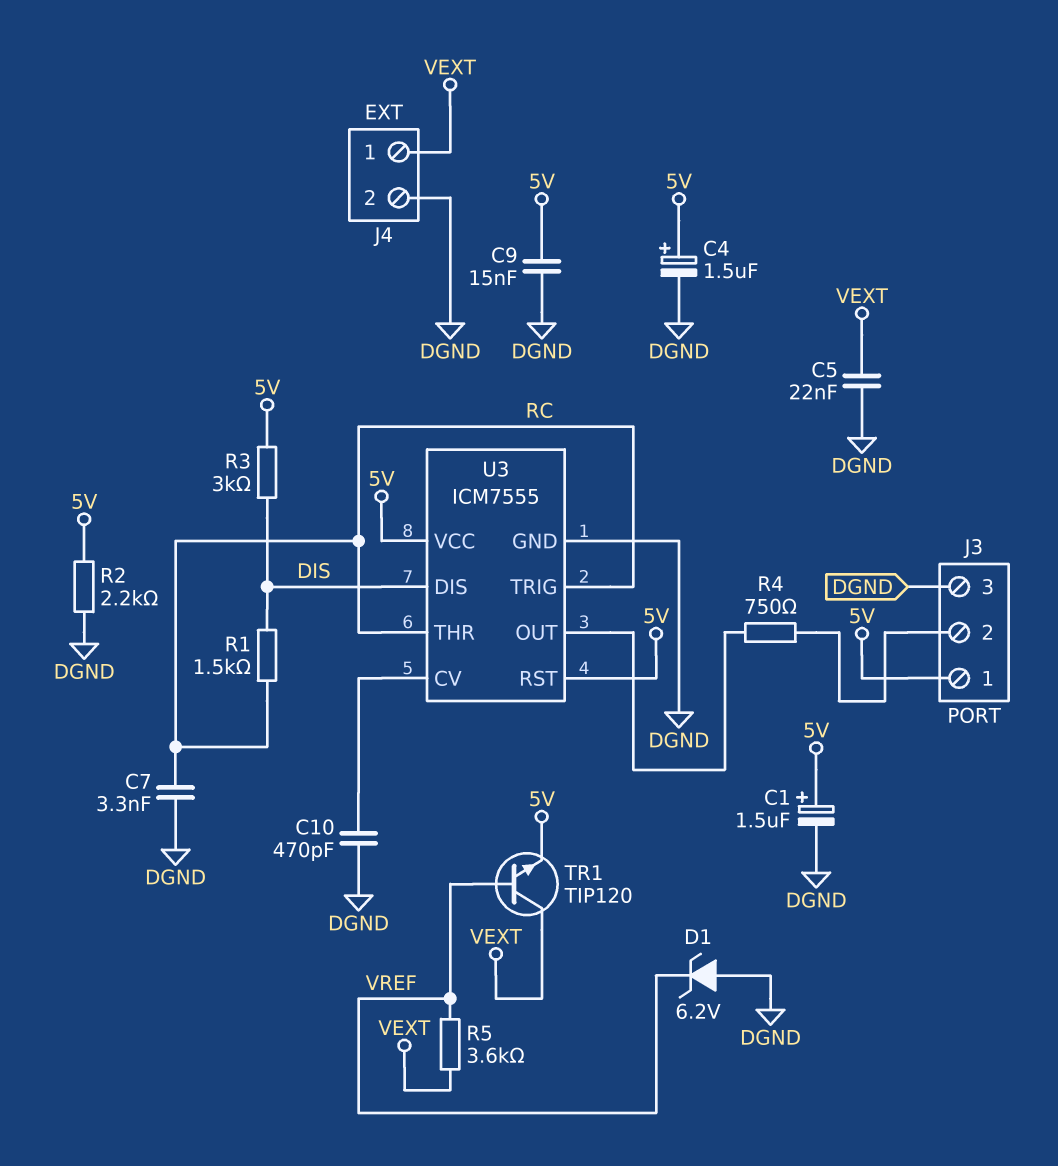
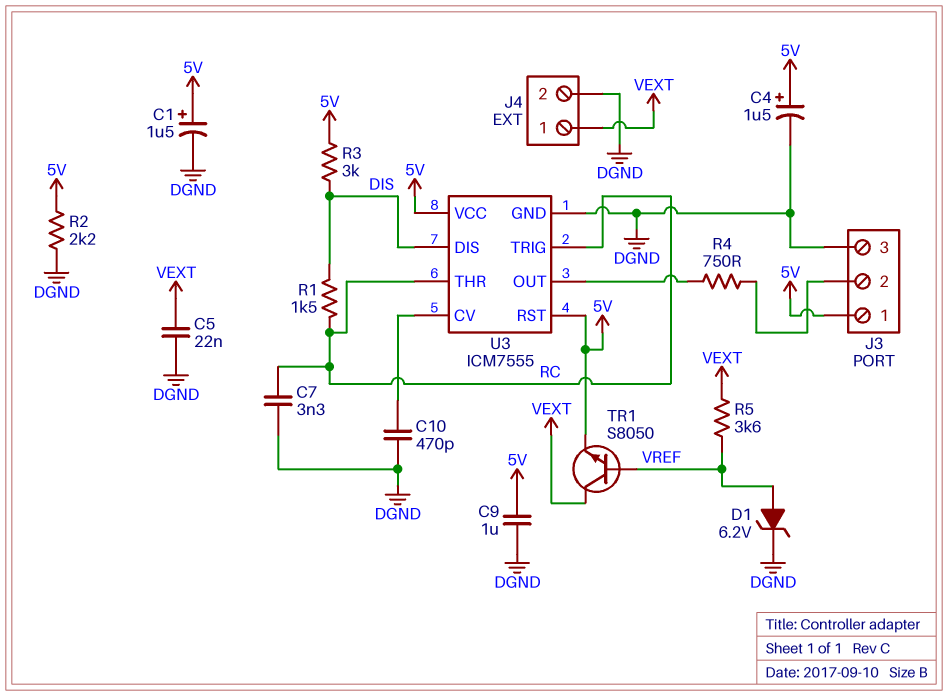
C9: 15nF (5V, DGND) -> 1uF (5V, DGND)
D1: zener 6.2V (A DGND, K VREF) -> zener 6.2V (A VREF, K DGND)
TR1: NPN TIP120 (B VREF, C VEXT, E 5V) -> NPN S8050 (B VREF, C VEXT, E 5V)

